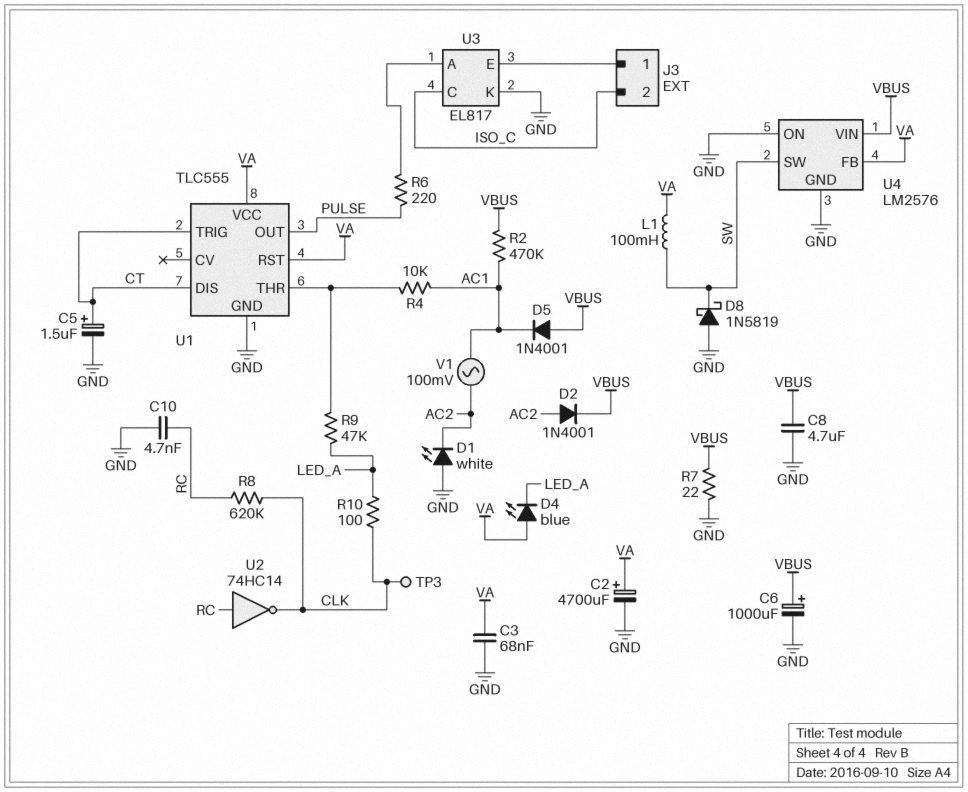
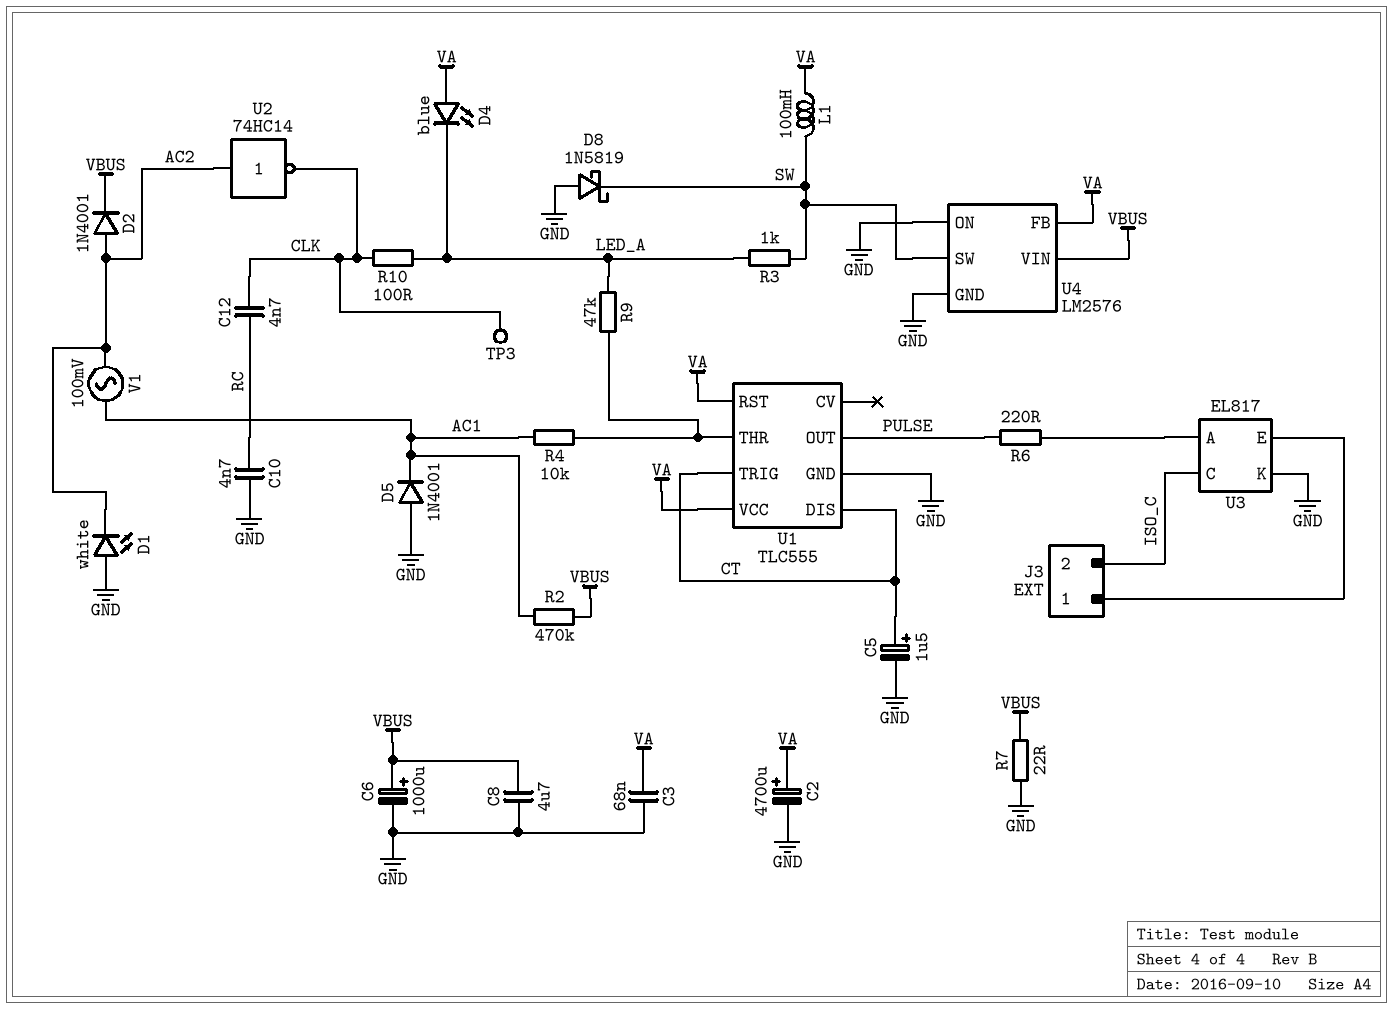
C12: none -> 4.7nF (CLK, RC)
D5: diode 1N4001 (A VBUS, K AC1) -> diode 1N4001 (A GND, K AC1)
R3: none -> 1k (LED_A, SW)
R8: 620k (CLK, RC) -> none
U2: NOT 74HC14 (in RC, out CLK) -> NOT 74HC14 (in AC2, out CLK)

